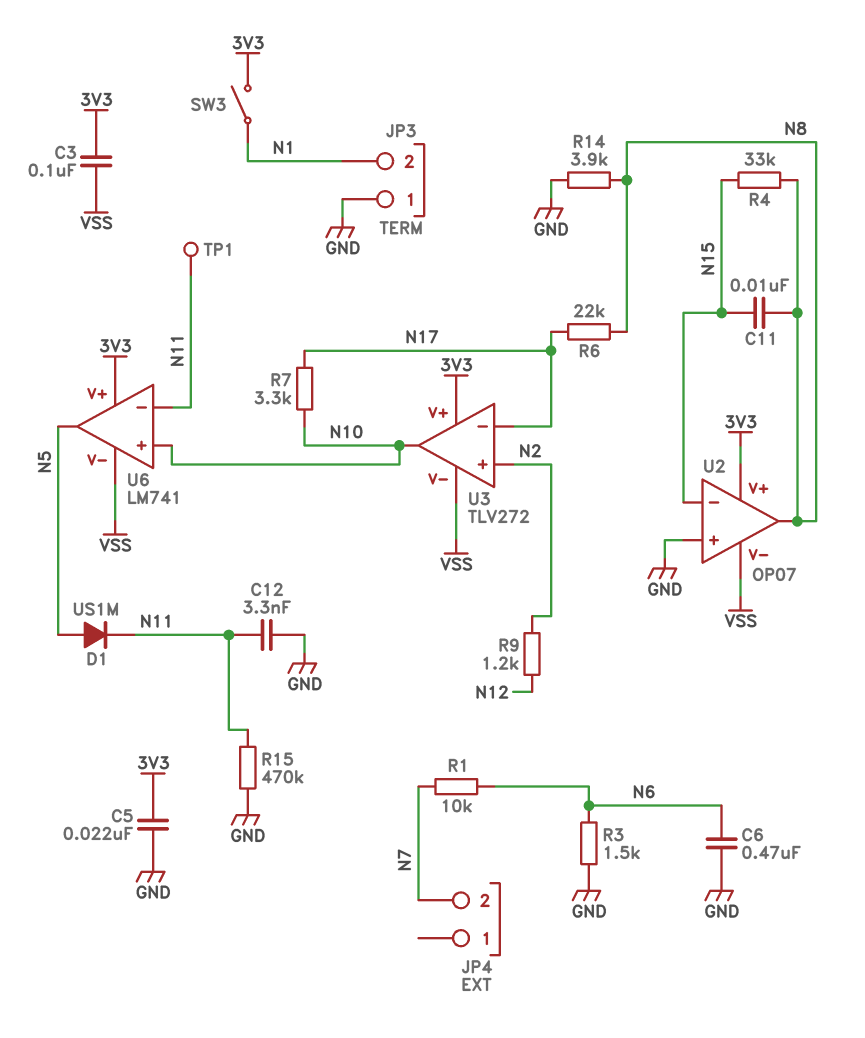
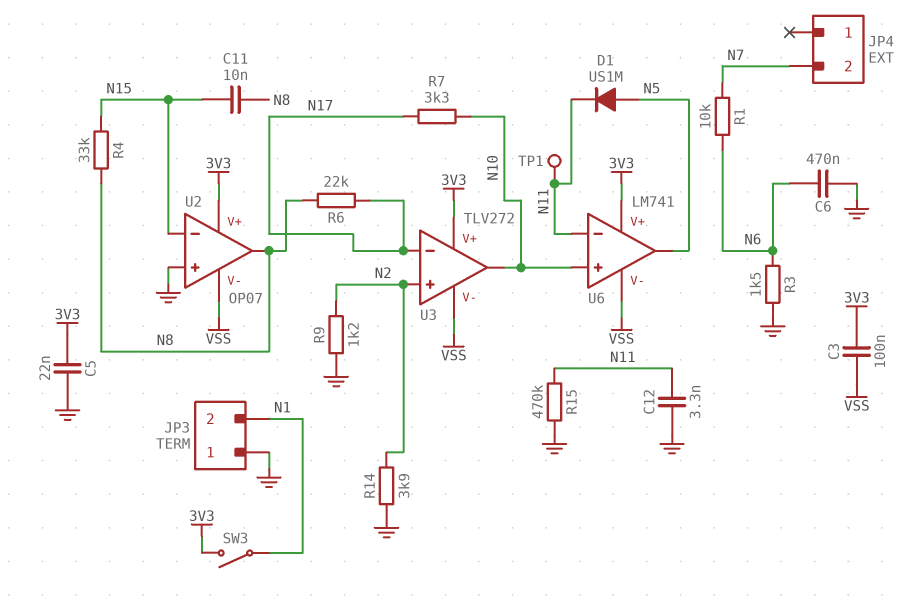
R9: 1.2k (N2, N12) -> 1.2k (GND, N2)
R14: 3.9k (GND, N8) -> 3.9k (GND, N2)

